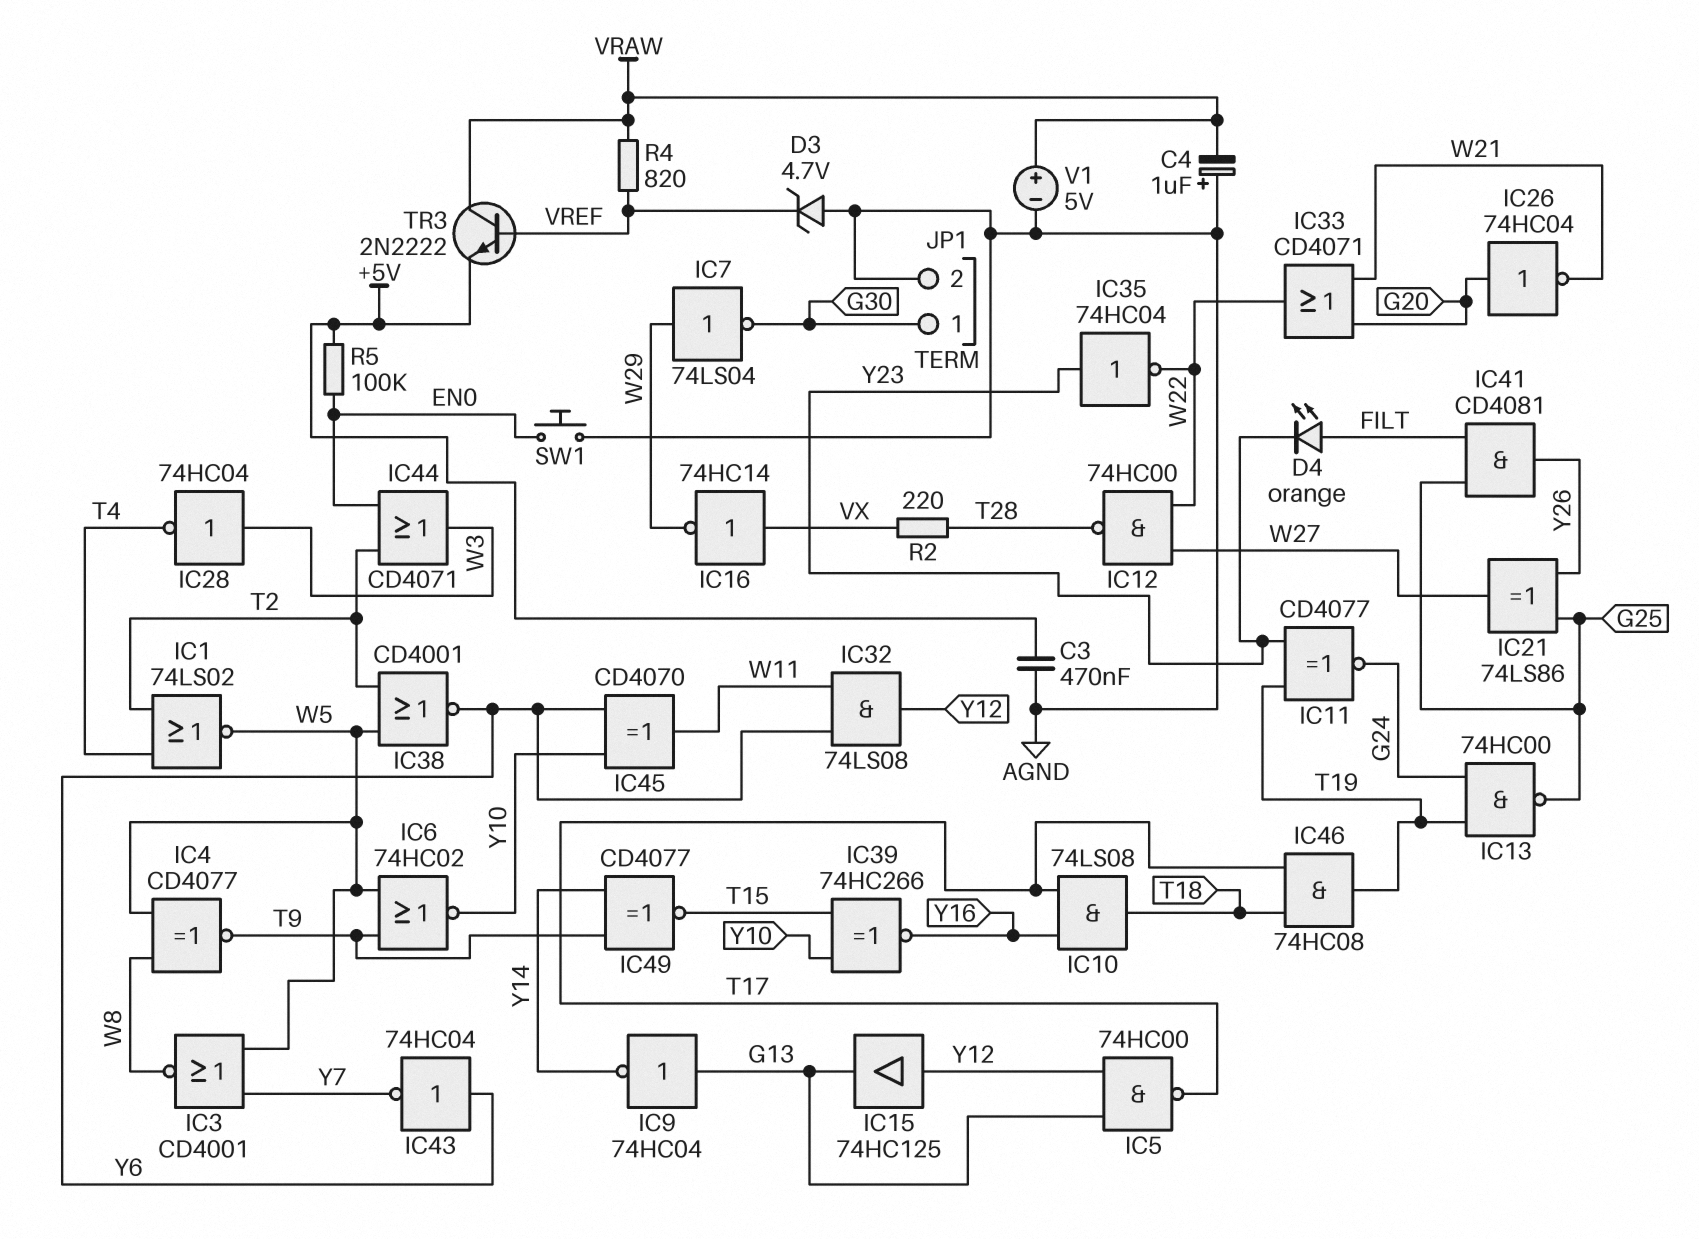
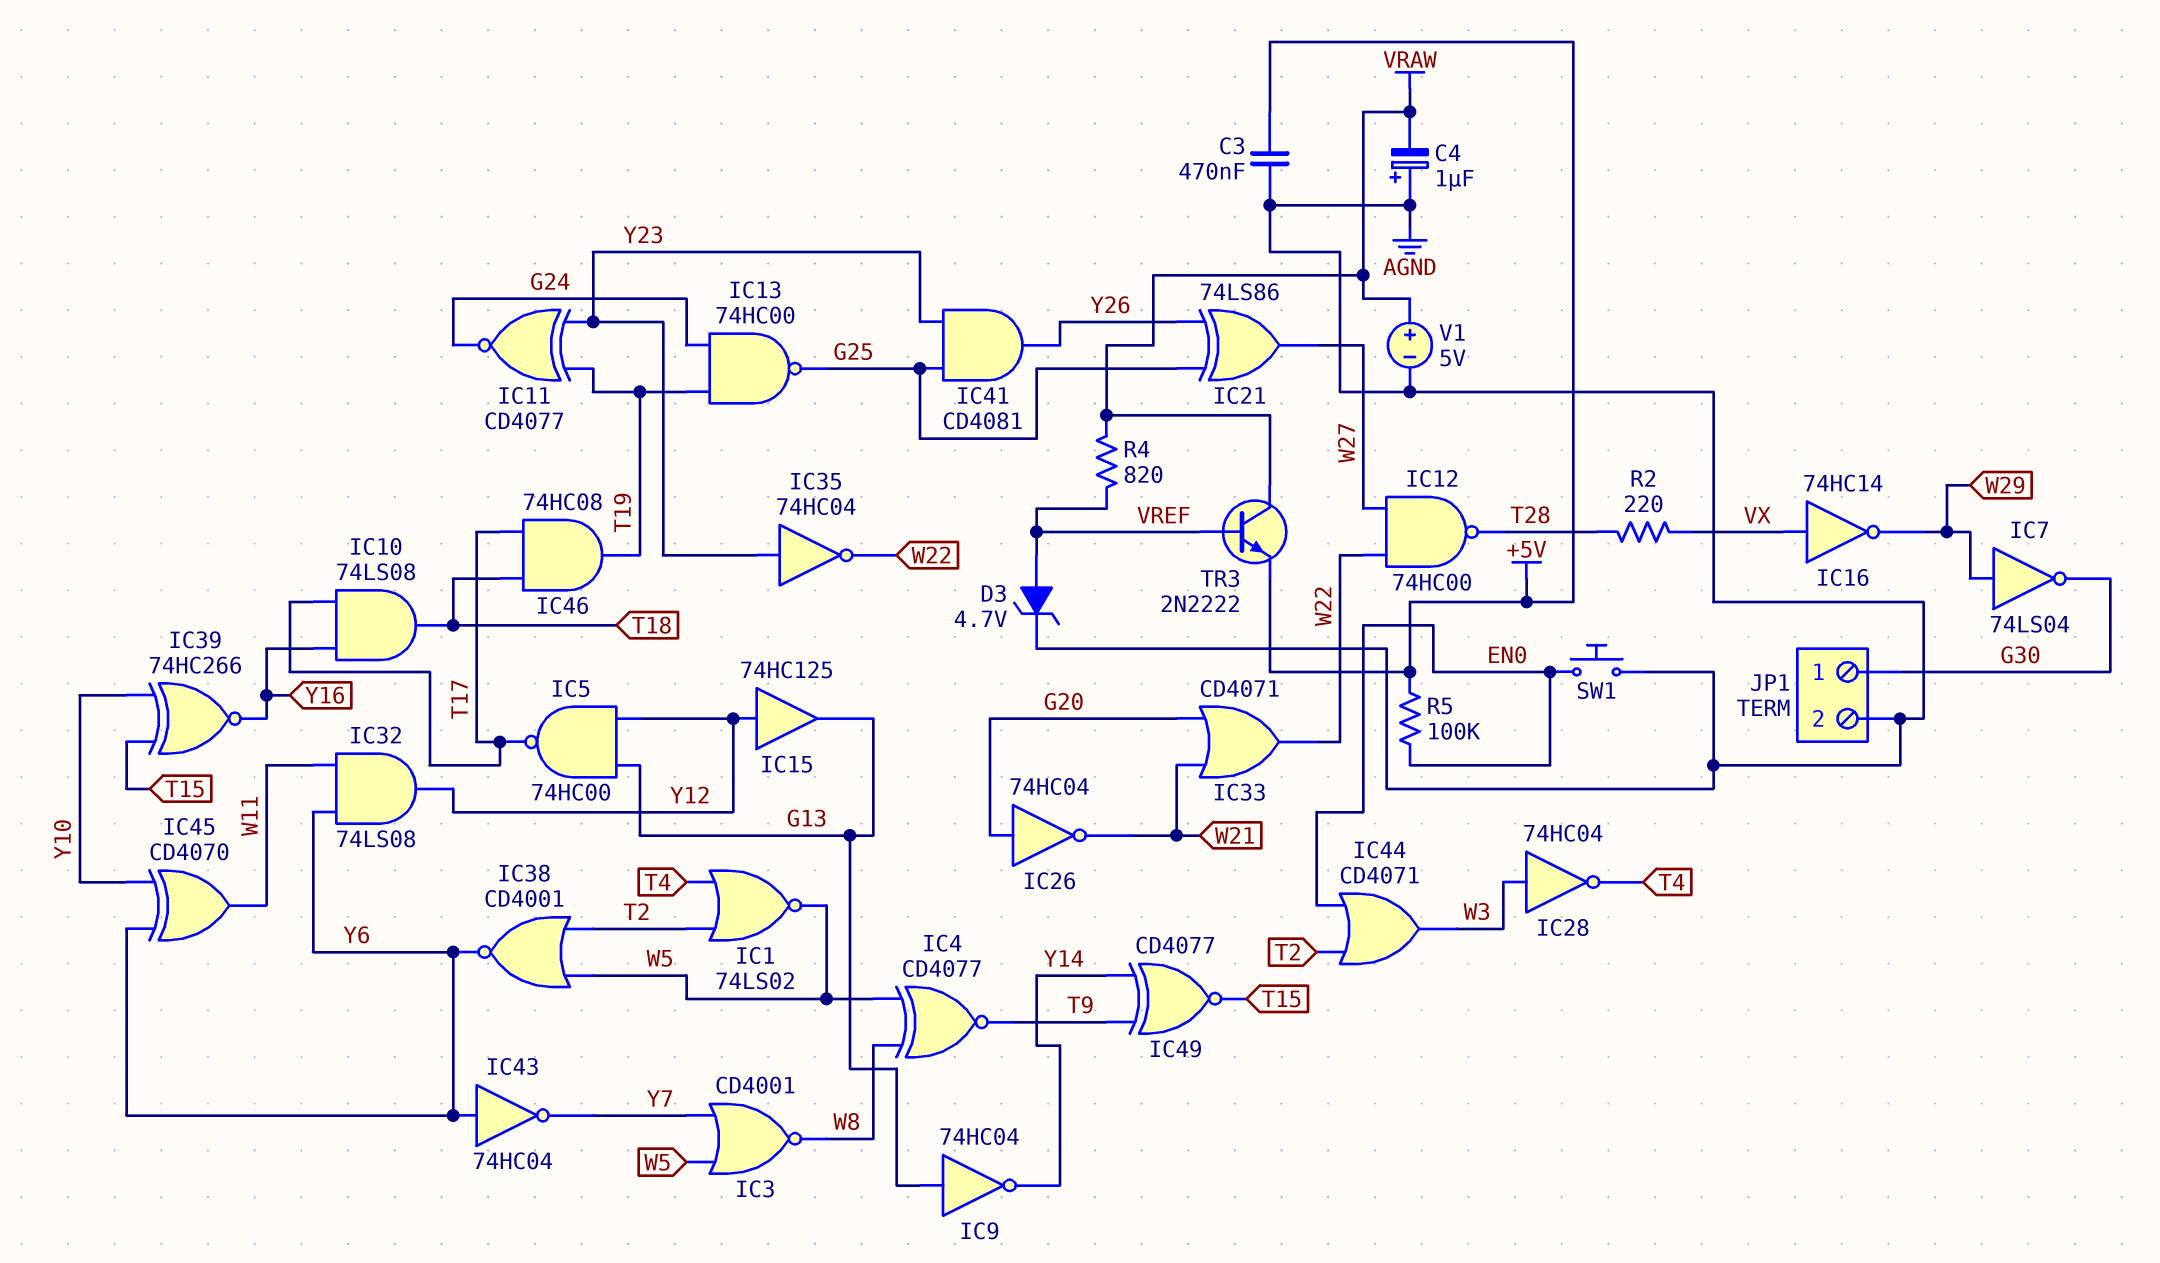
D3: zener 4.7V (A AGND, K VREF) -> zener 4.7V (A VREF, K AGND)
D4: LED orange (A FILT, K Y23) -> none
IC6: NOR 74HC02 (in T9, in W5, out Y10) -> none
IC41: AND CD4081 (in FILT, in G25, out Y26) -> AND CD4081 (in G25, in Y23, out Y26)

